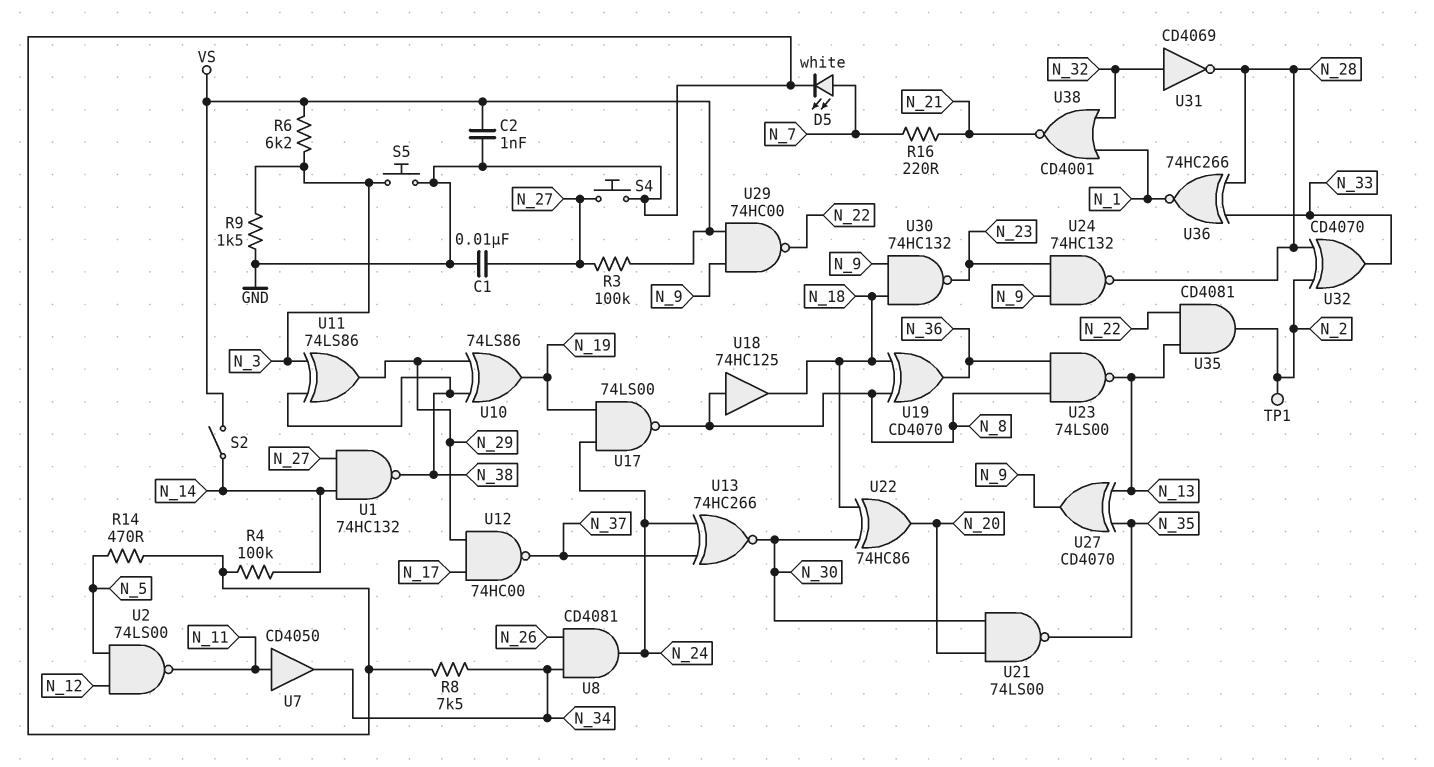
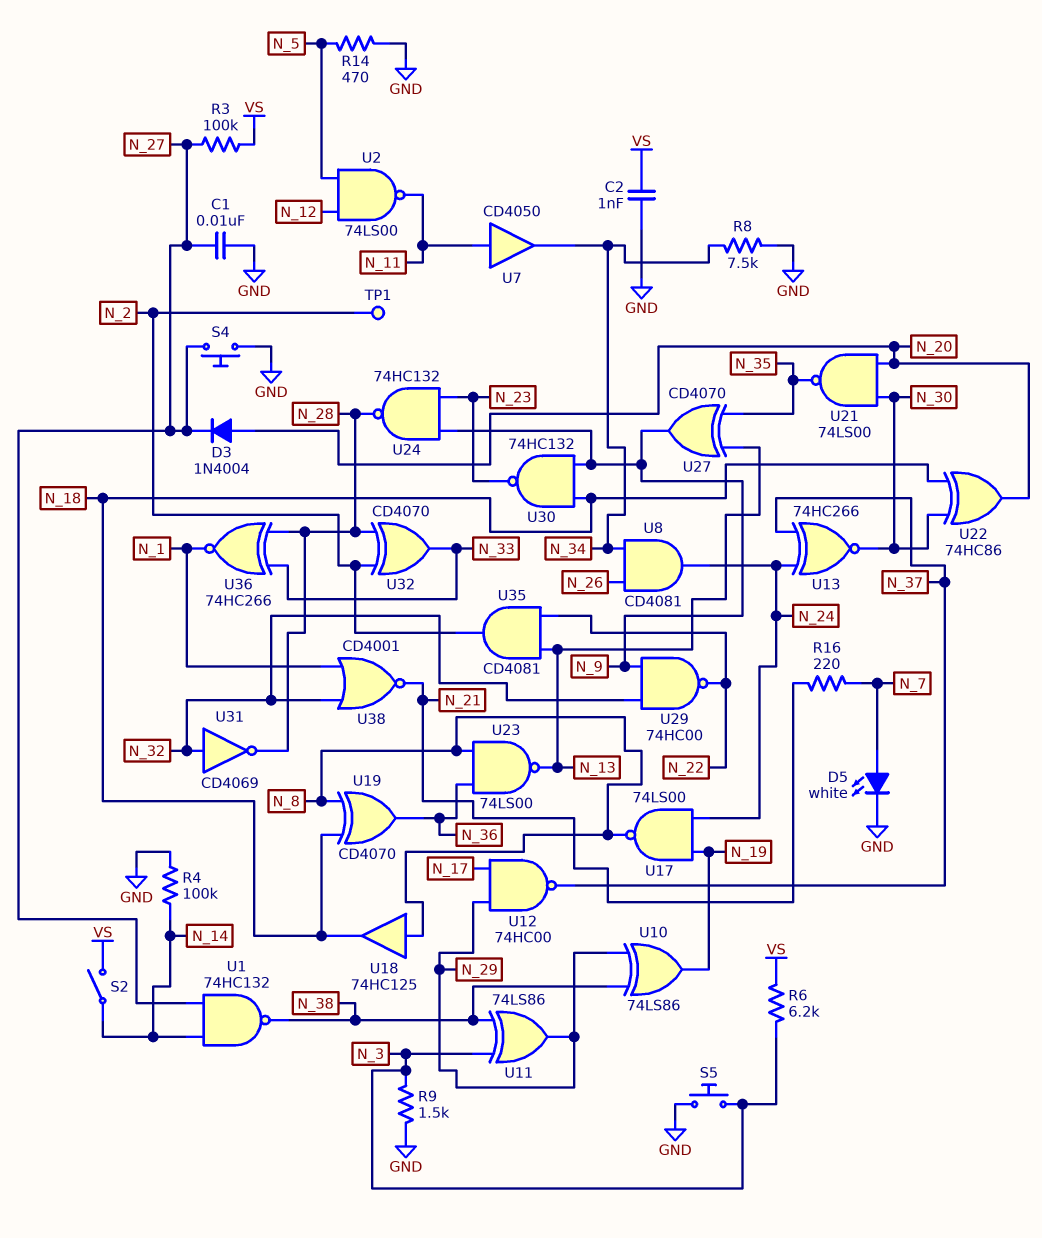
D3: none -> diode 1N4004 (A N_20, K N_27)
U29: NAND 74HC00 (in N_9, in VS, out N_22) -> NAND 74HC00 (in N_9, in N_32, out N_22)

